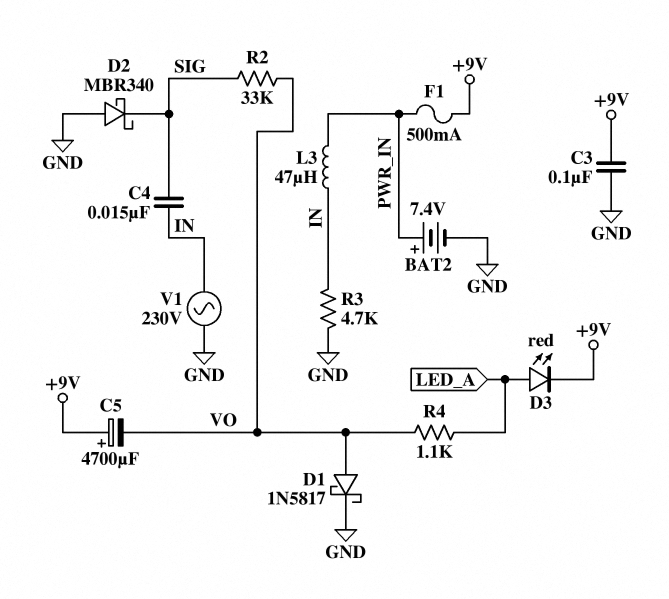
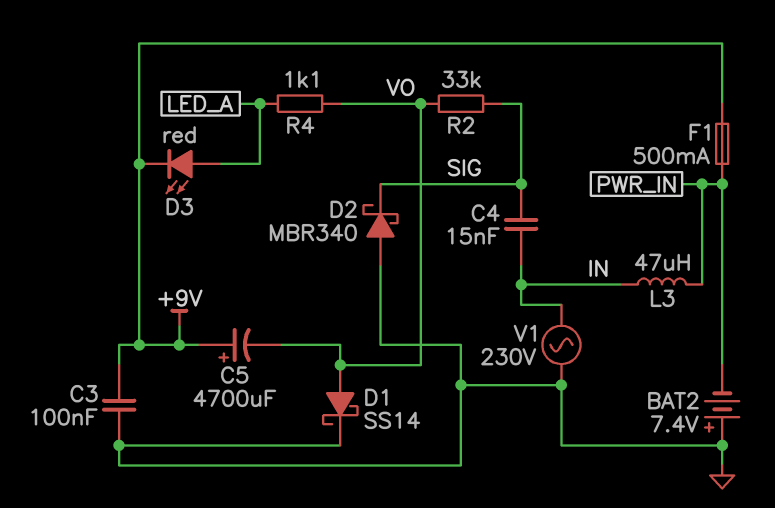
BAT2: 7.4V (plus PWR_IN, minus GND) -> 7.4V (plus GND, minus PWR_IN)
D1: schottky 1N5817 (A VO, K GND) -> schottky SS14 (A VO, K GND)
R3: 4.7k (GND, IN) -> none

